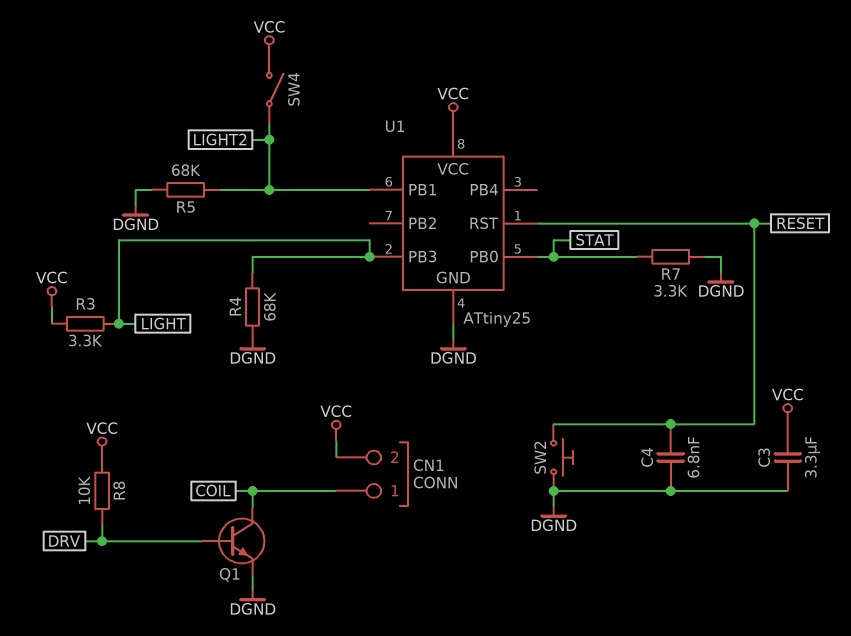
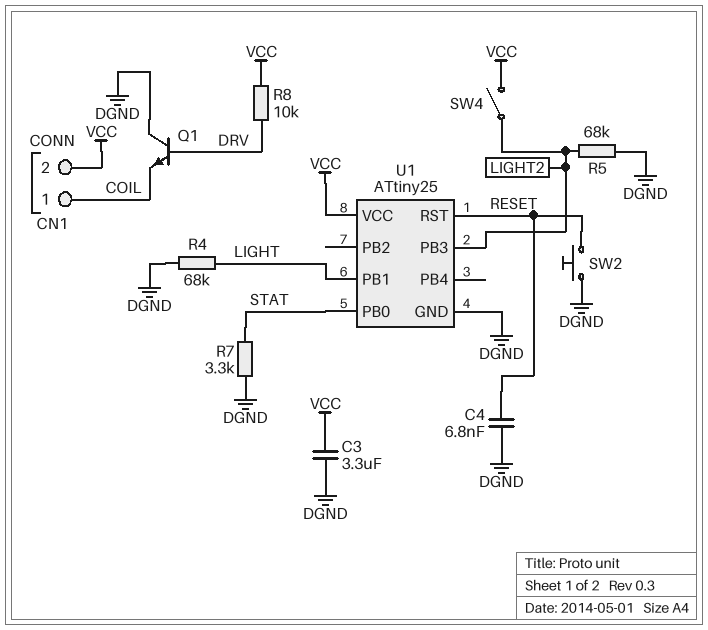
Q1: NPN (B DRV, C COIL, E DGND) -> NPN (B DRV, C DGND, E COIL)
R3: 3.3k (LIGHT, VCC) -> none
U1 pin PB1: LIGHT2 -> LIGHT
U1 pin PB3: LIGHT -> LIGHT2

